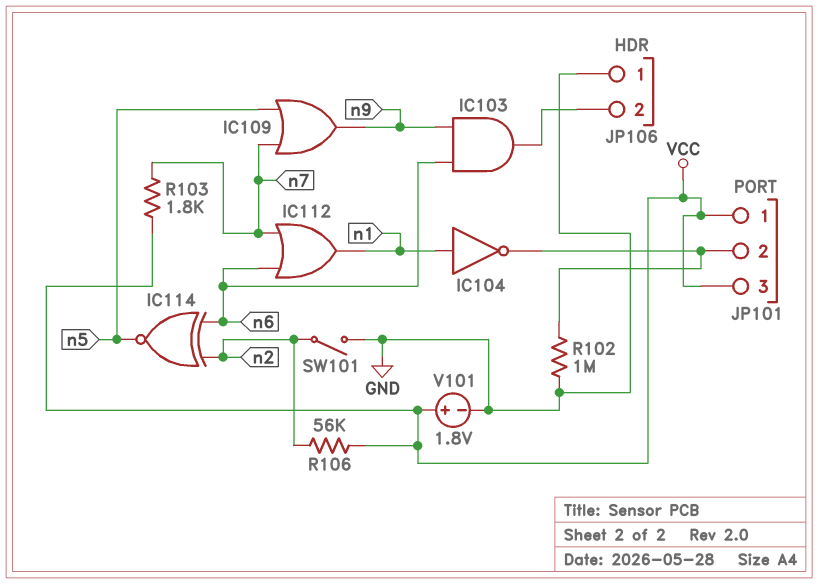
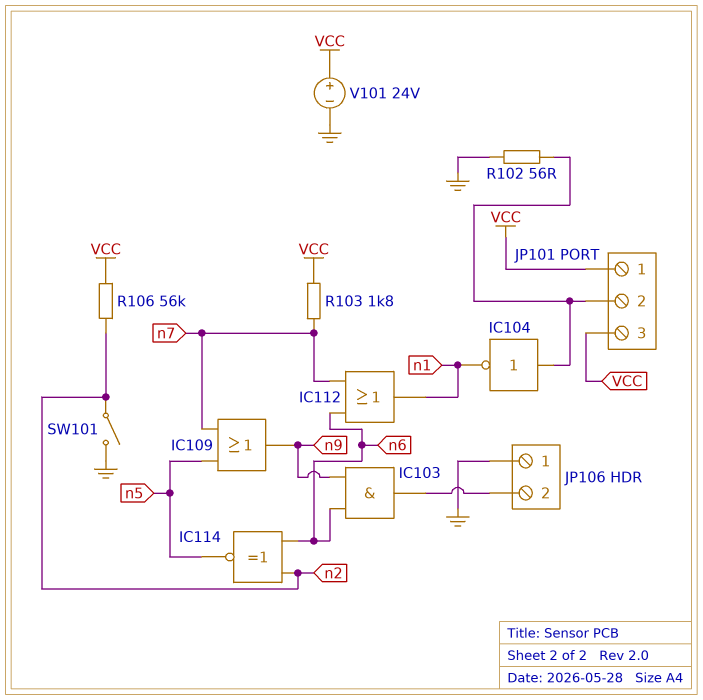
IC104: NOT (in n1, out JP101/2) -> NOT (in JP101/2, out n1)
R102: 1M (GND, JP101/2) -> 56 (GND, JP101/2)
V101: 1.8V (plus VCC, minus GND) -> 24V (plus VCC, minus GND)

